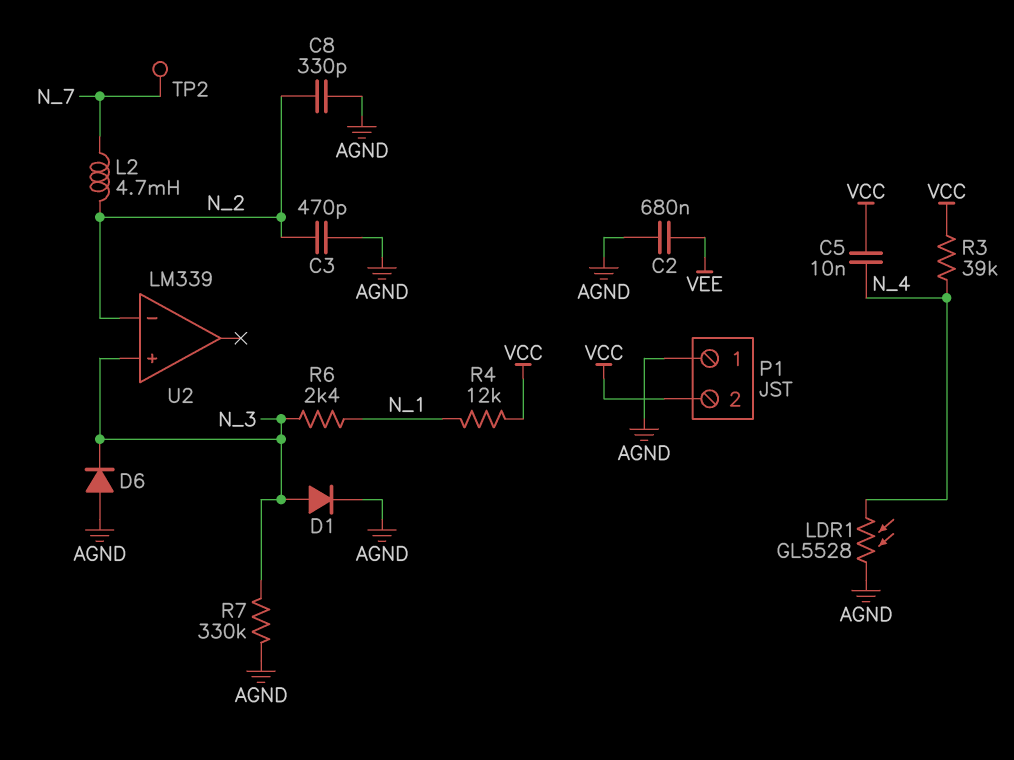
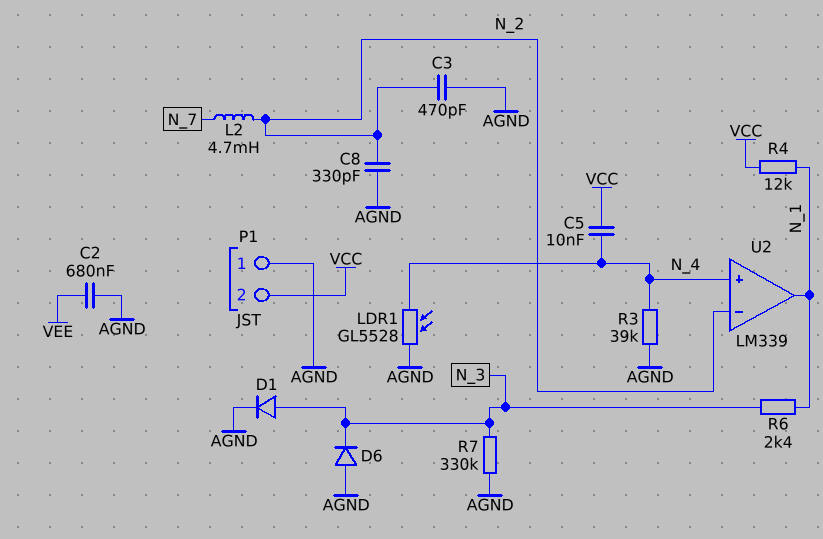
R3: 39k (N_4, VCC) -> 39k (AGND, N_4)
TP2: test point (N_7) -> none
U2 pin in+: N_3 -> N_4
U2 pin out: none -> N_1

